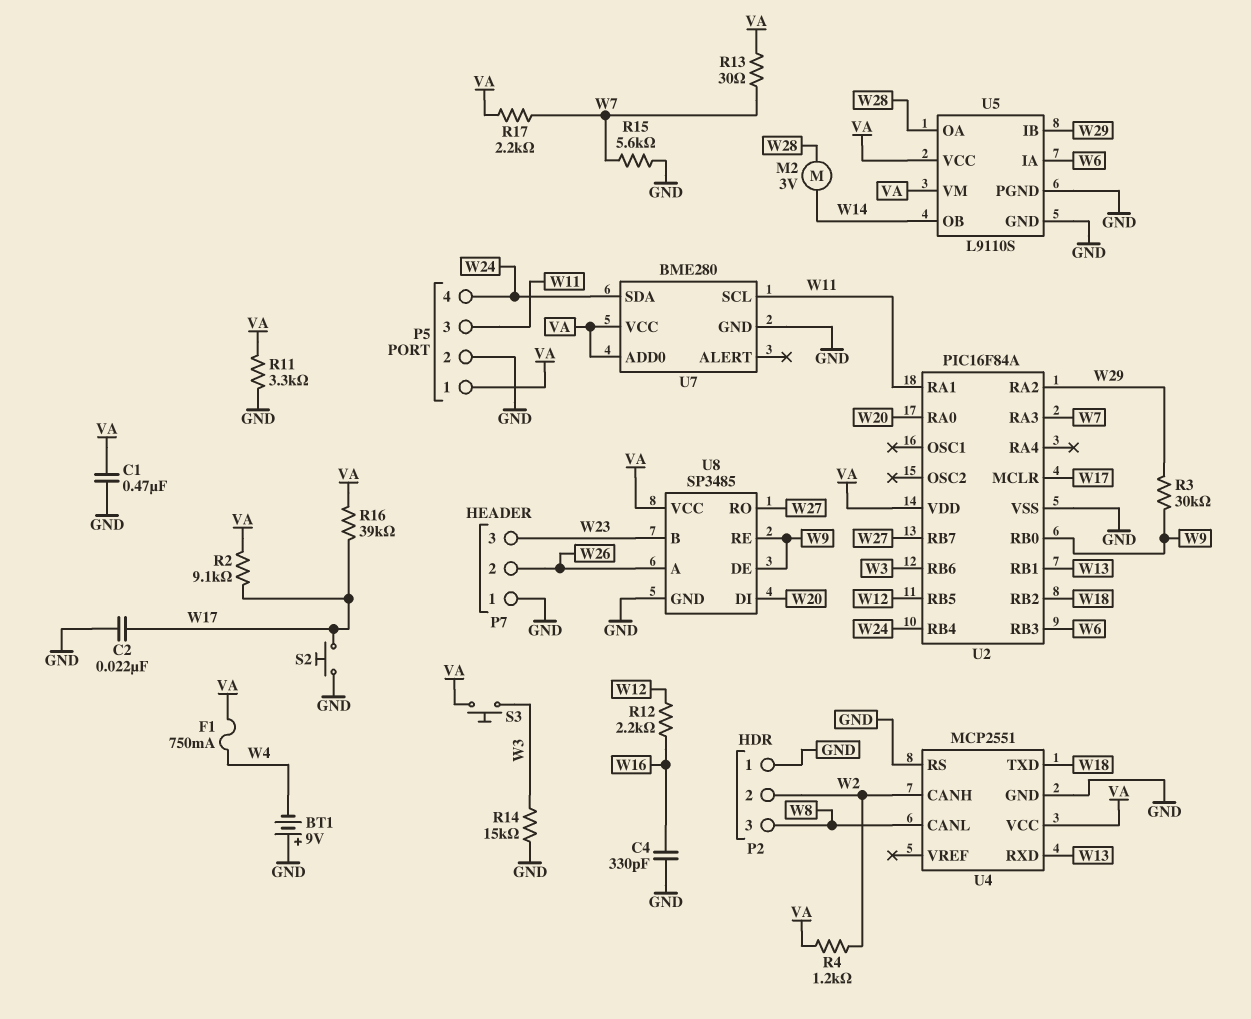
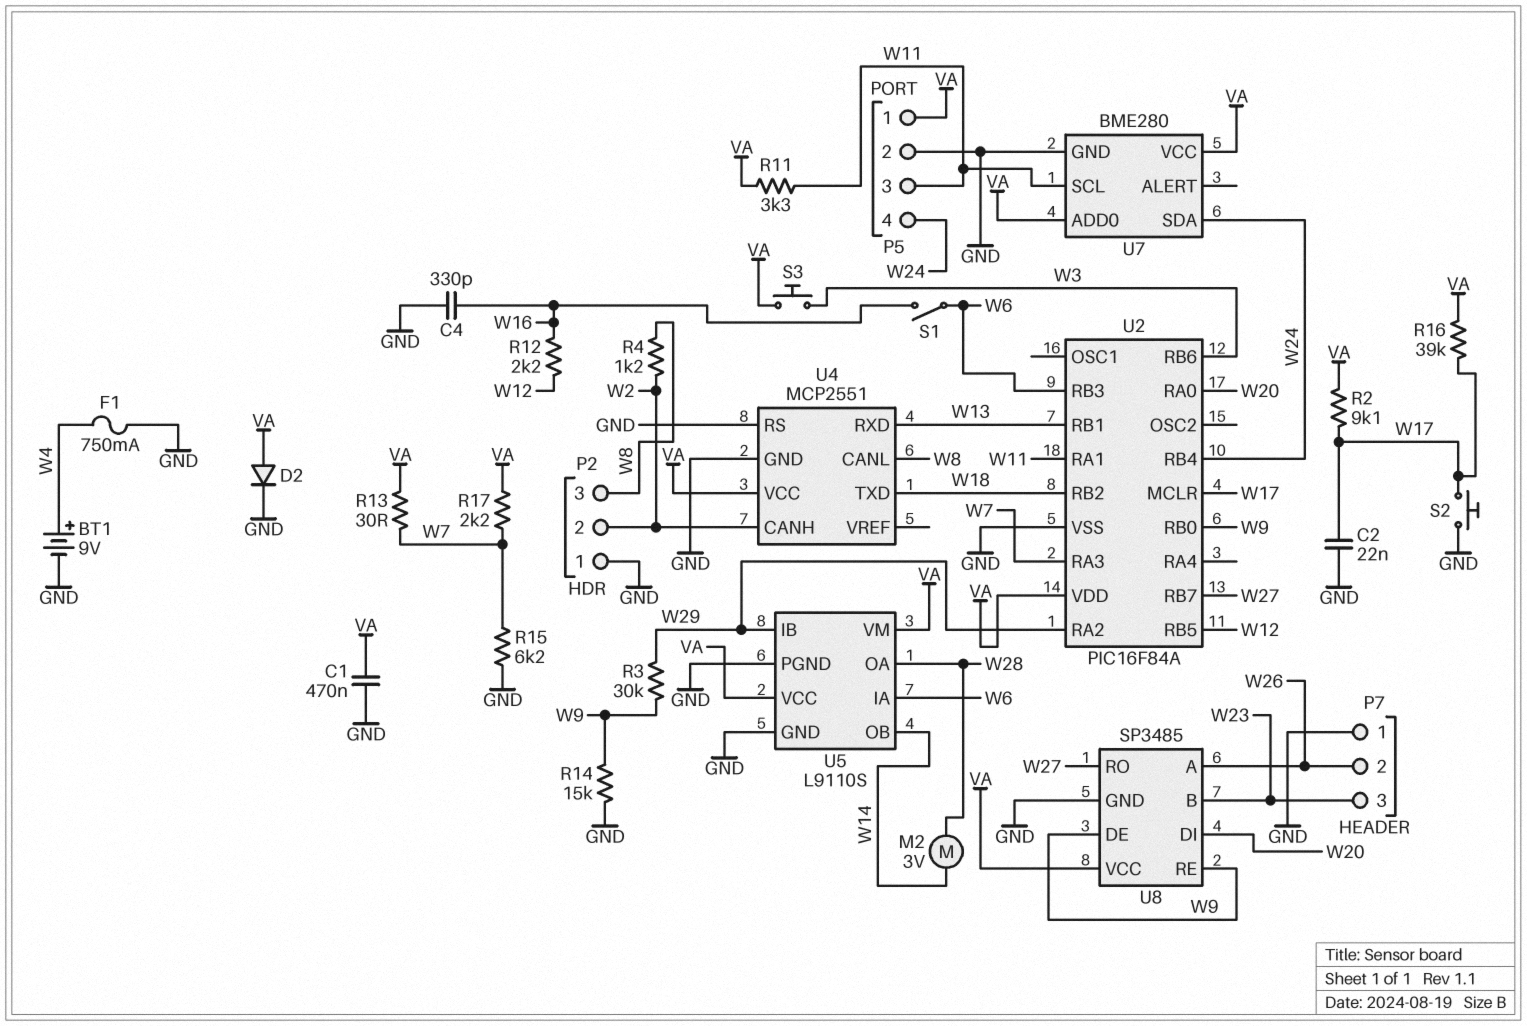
BT1: 9V (plus GND, minus W4) -> 9V (plus W4, minus GND)
D2: none -> diode (A VA, K GND)
F1: 750mA (VA, W4) -> 750mA (GND, W4)
R4: 1.2k (VA, W2) -> 1.2k (W2, W8)
R11: 3.3k (GND, VA) -> 3.3k (VA, W11)
R14: 15k (GND, W3) -> 15k (GND, W9)
R15: 5.6k (GND, W7) -> 6.2k (GND, W7)
S1: none -> switch (W6, W16)

